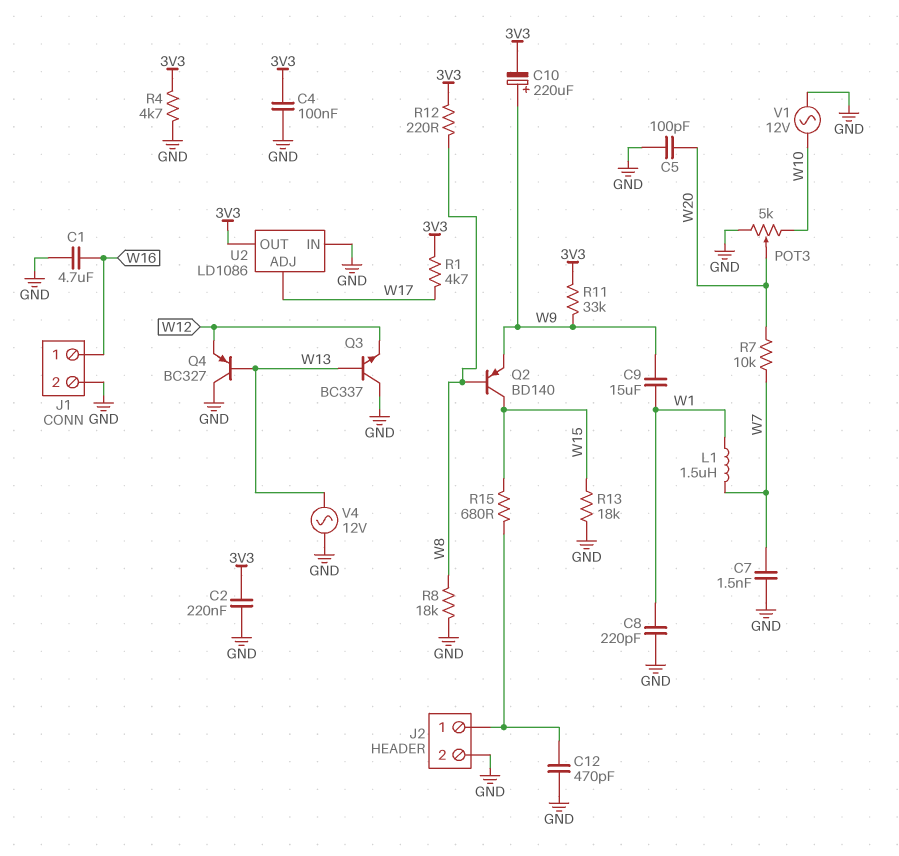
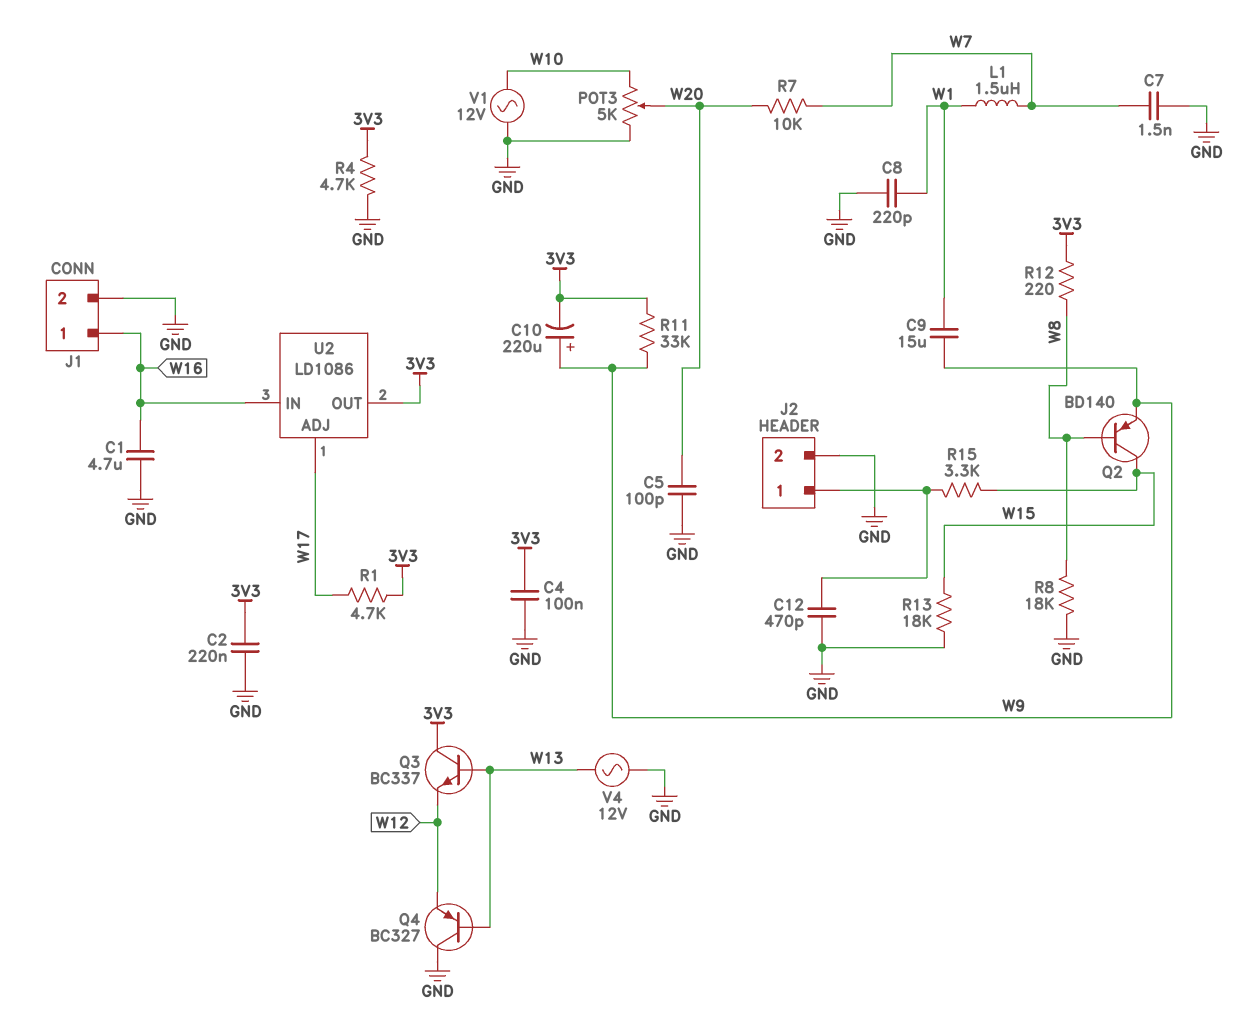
Q3: NPN BC337 (B W13, C GND, E W12) -> NPN BC337 (B W13, C 3V3, E W12)
R15: 680 (J2/1, W15) -> 3.3k (J2/1, W15)
U2 pin IN: GND -> W16

